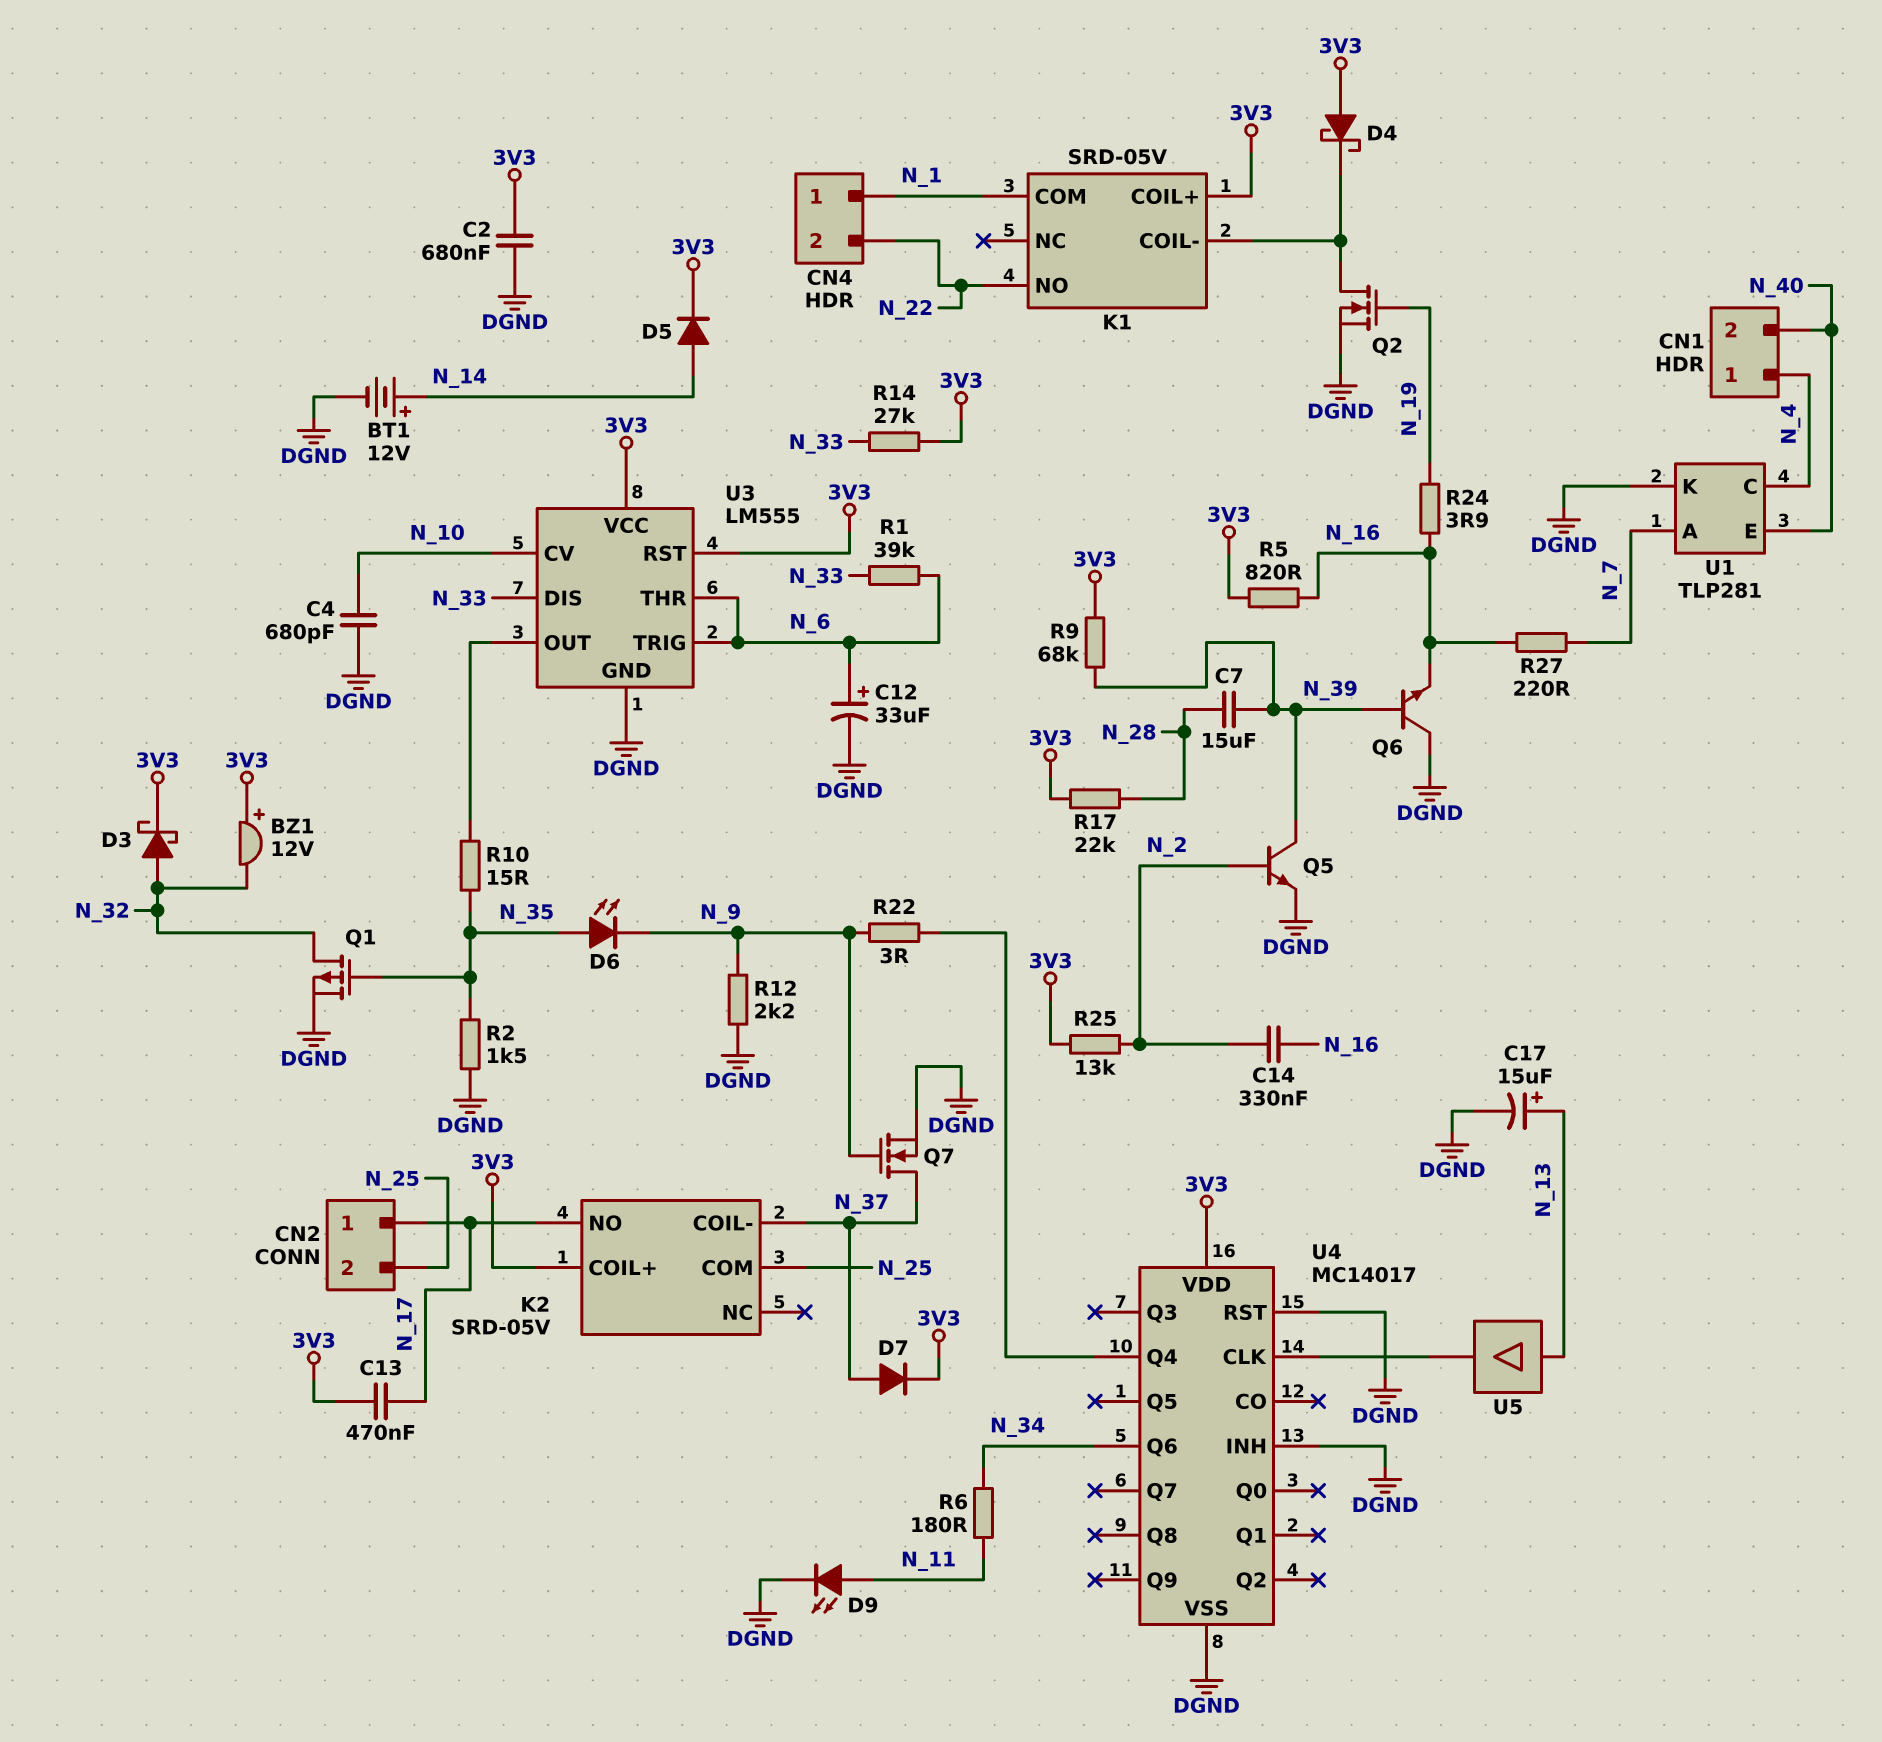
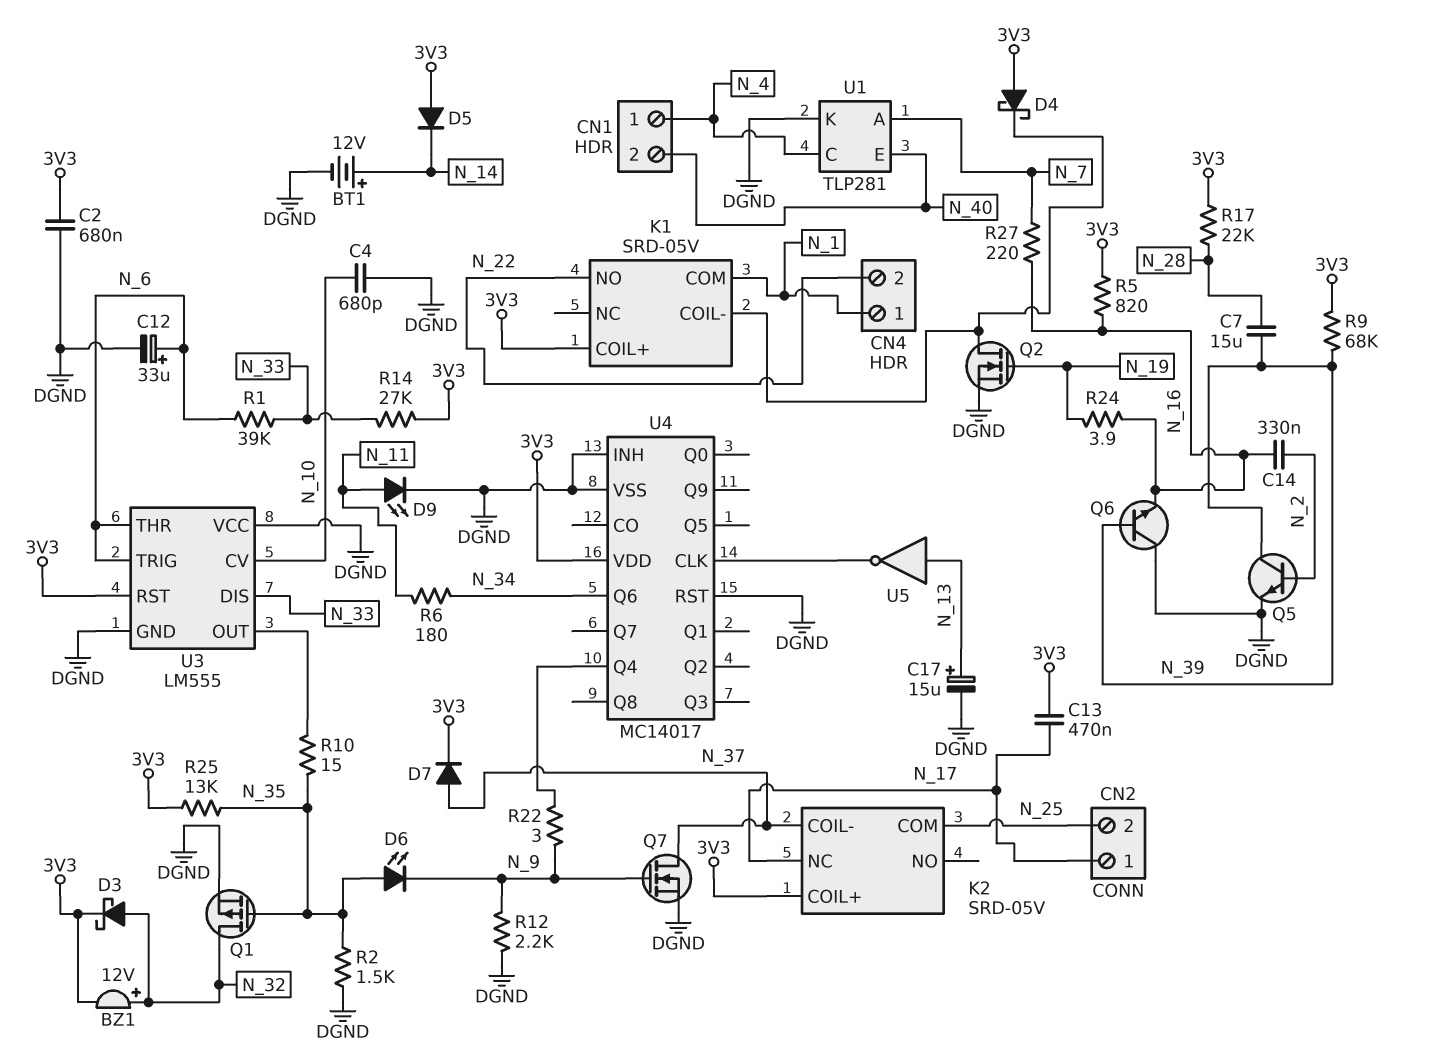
BZ1: buzzer 12V (plus 3V3, minus N_32) -> buzzer 12V (plus N_32, minus 3V3)
D5: diode (A N_14, K 3V3) -> diode (A 3V3, K N_14)
K2 pin NC: none -> N_17
K2 pin NO: N_17 -> none
R25: 13k (3V3, N_2) -> 13k (3V3, N_35)
U3 pin VCC: 3V3 -> DGND
U5: buffer (in N_13, out U4/CLK) -> NOT (in N_13, out U4/CLK)

